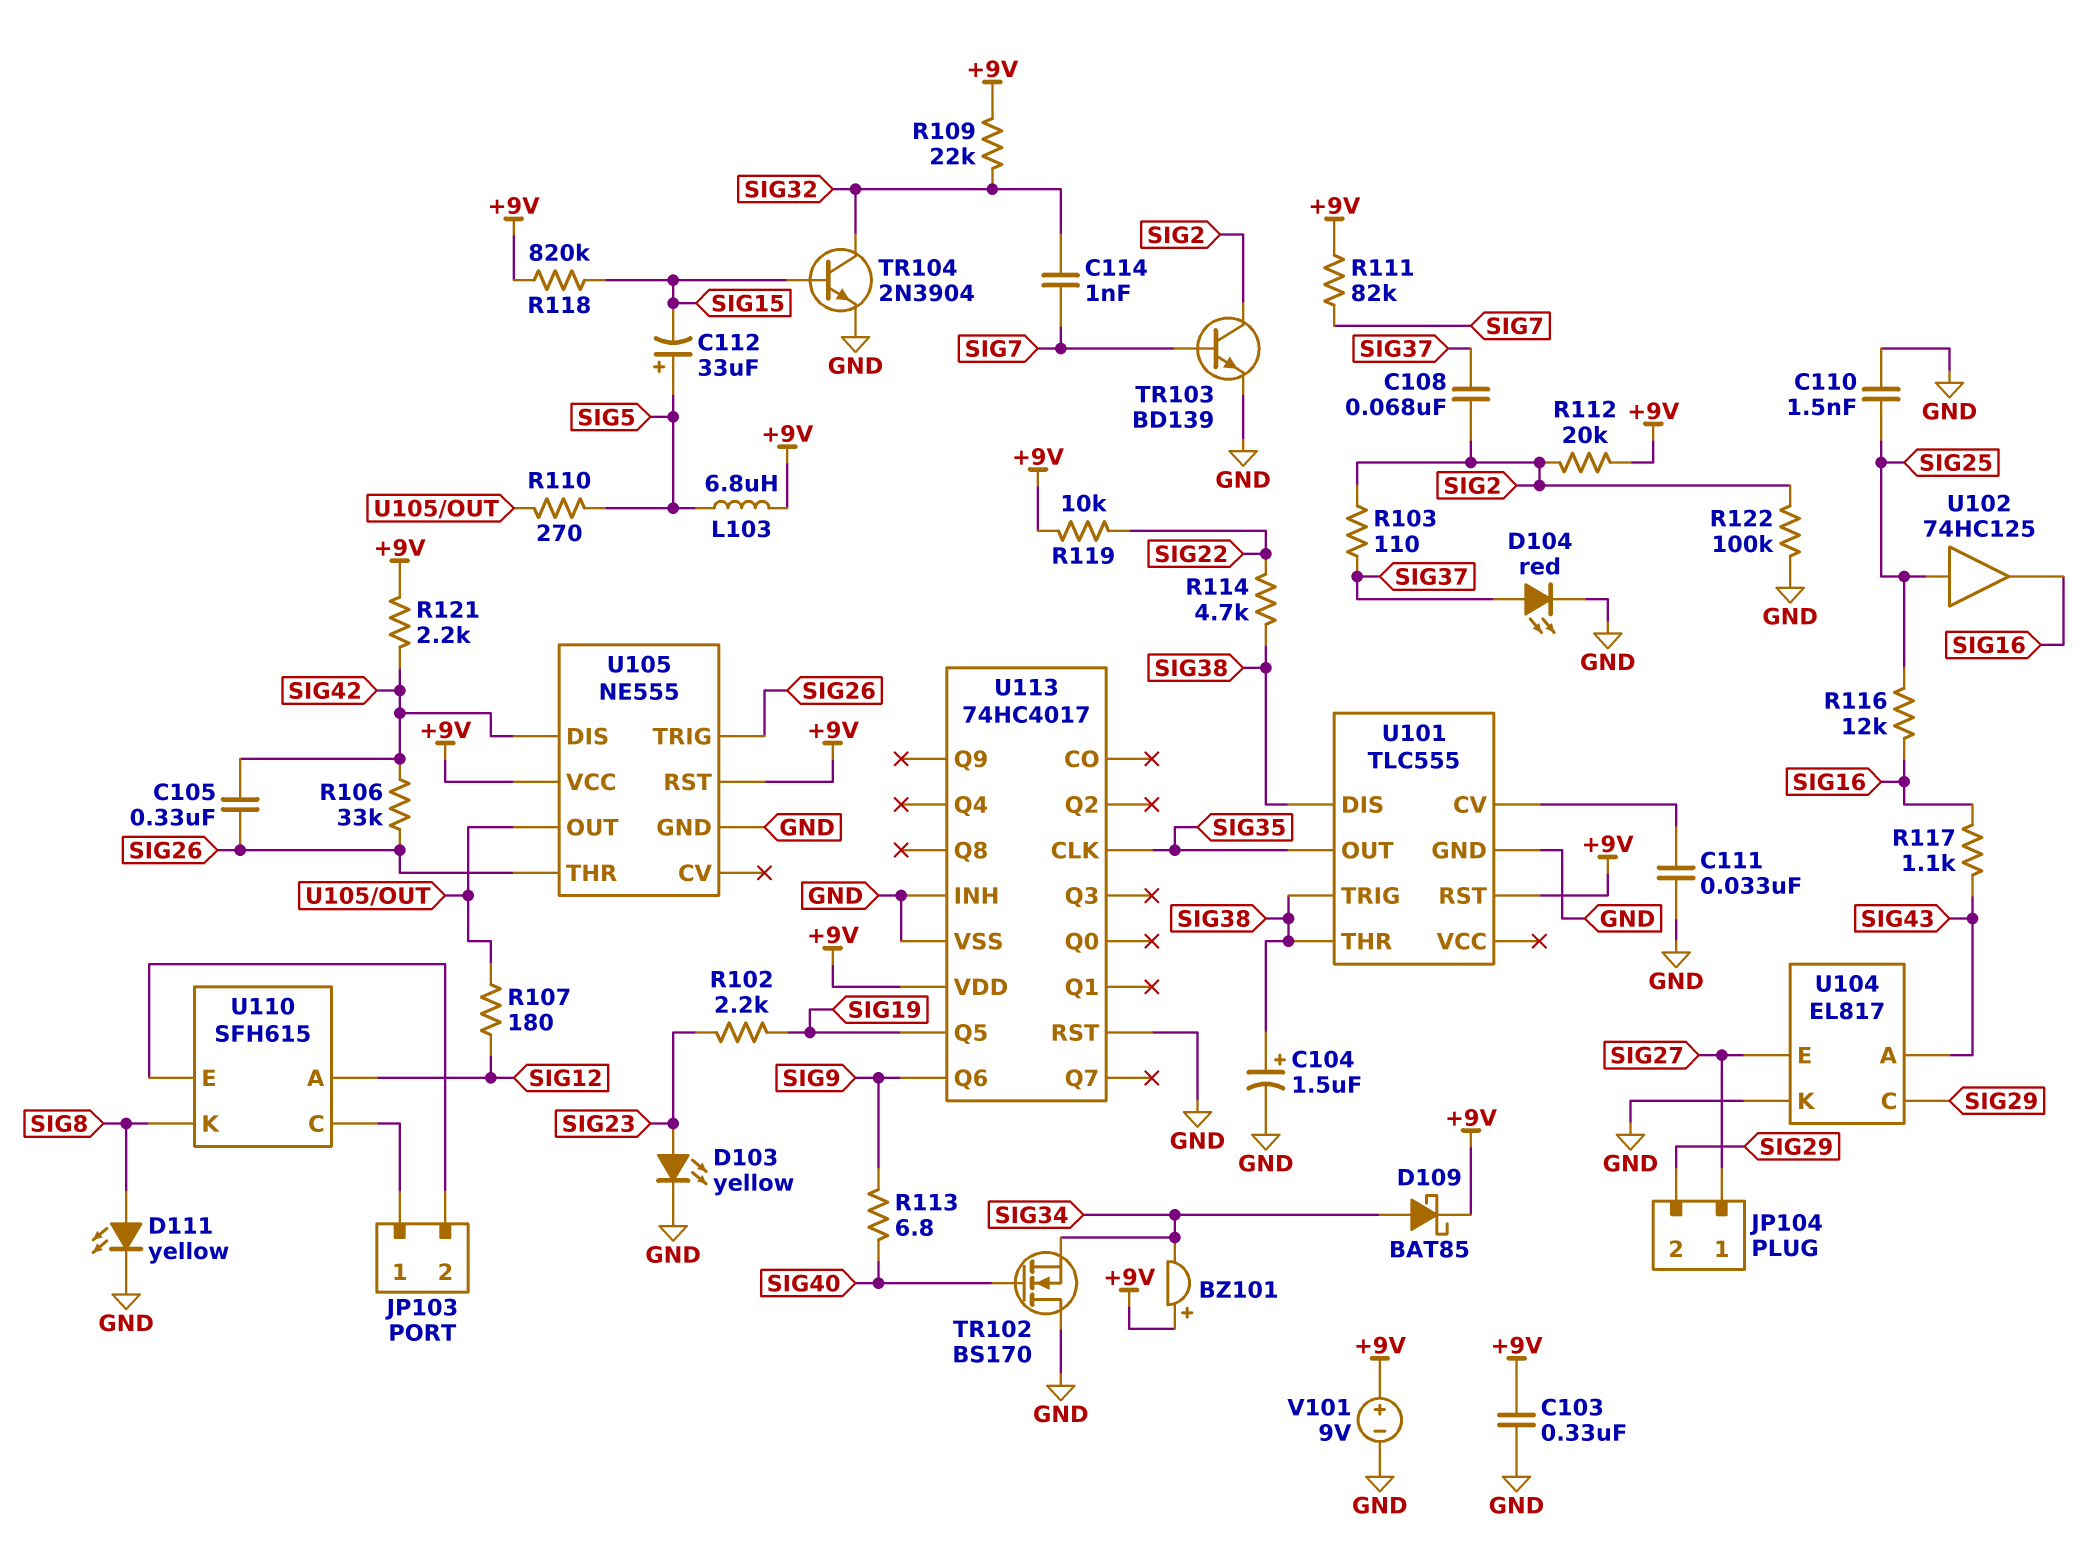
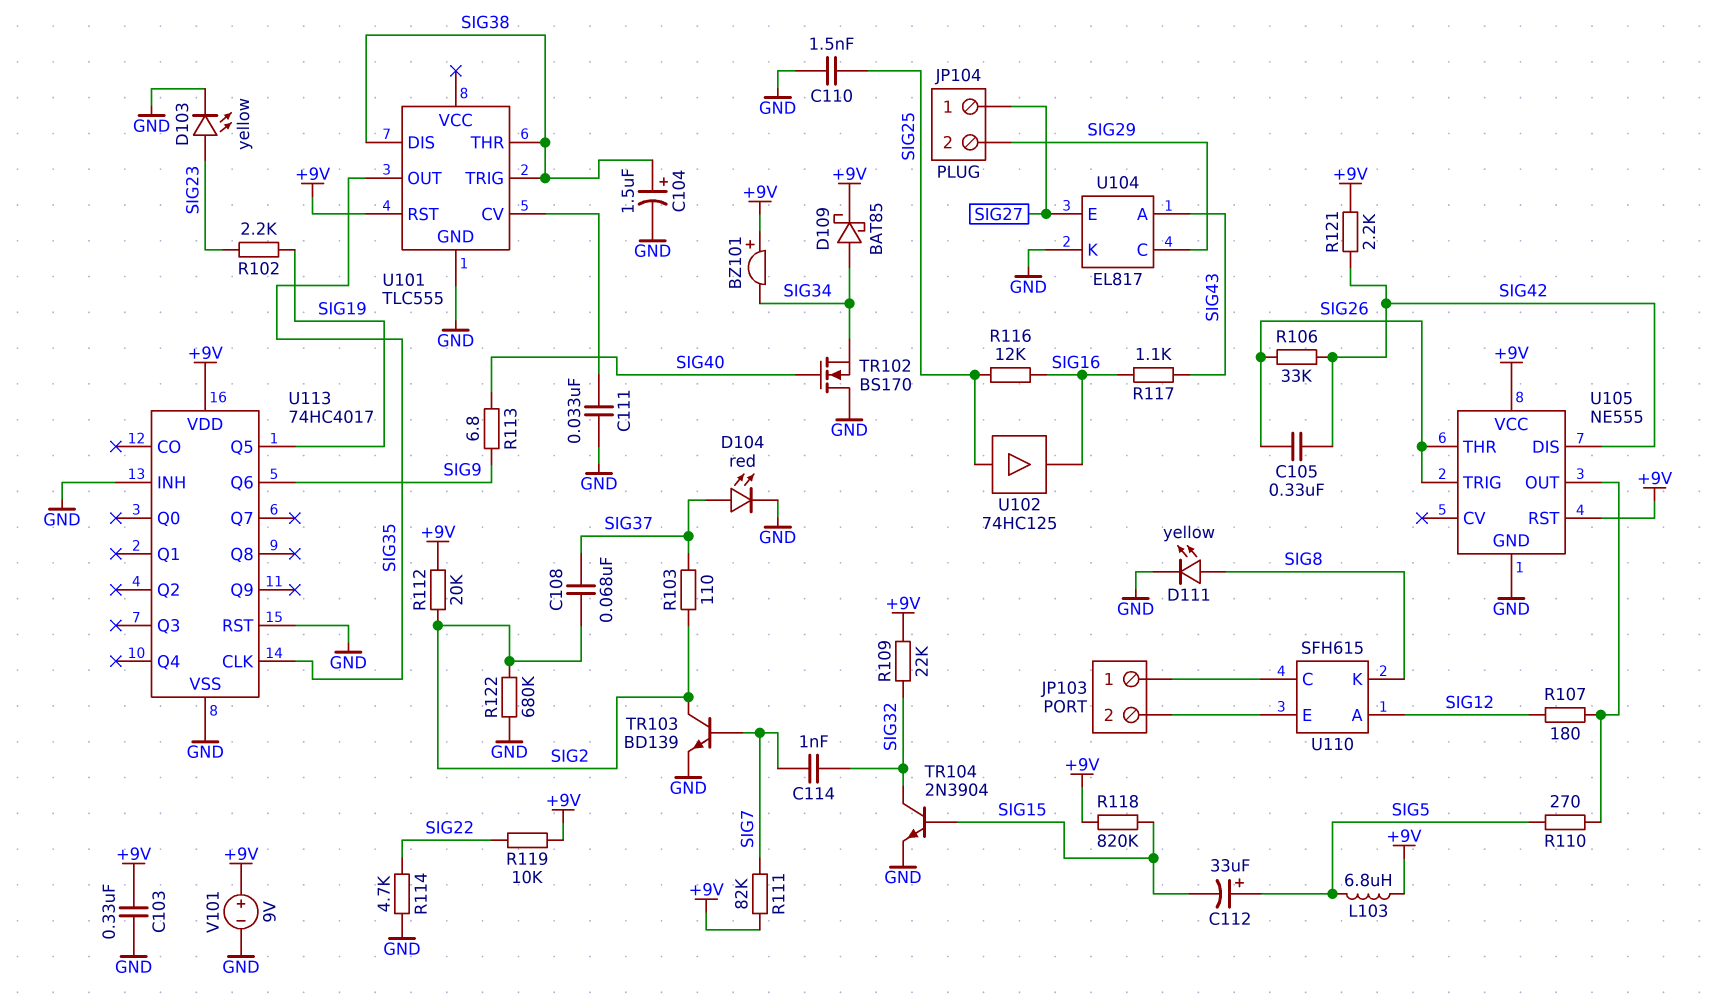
R114: 4.7k (SIG22, SIG38) -> 4.7k (GND, SIG22)
R122: 100k (GND, SIG2) -> 680k (GND, SIG2)

